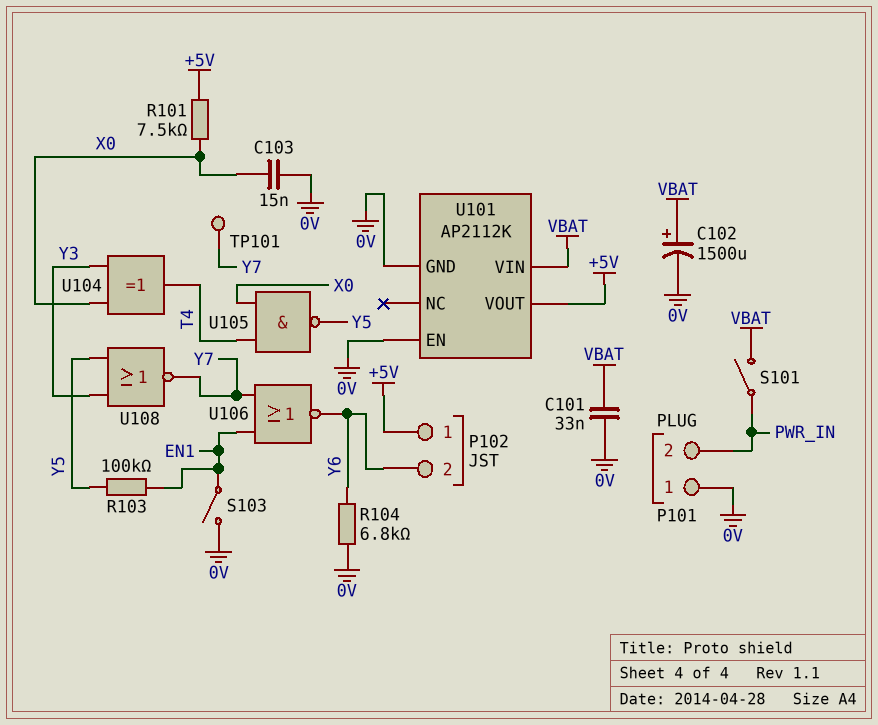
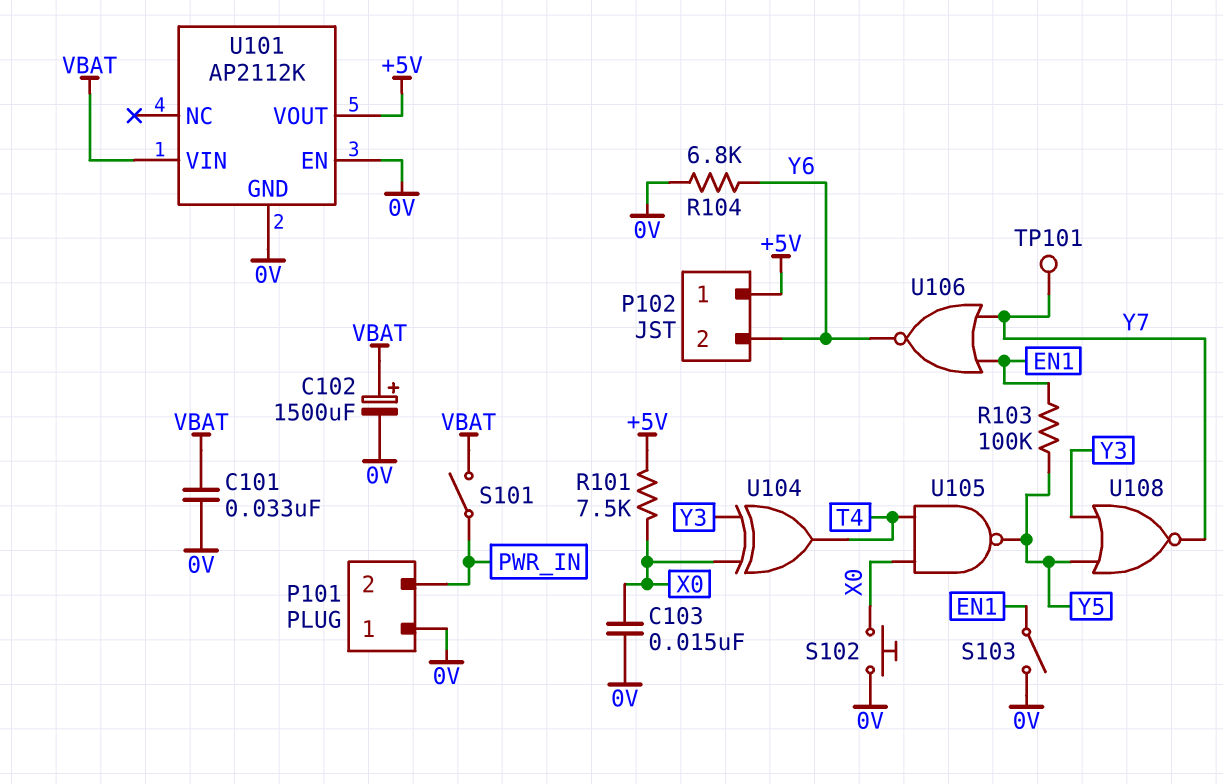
S102: none -> button (0V, X0)

